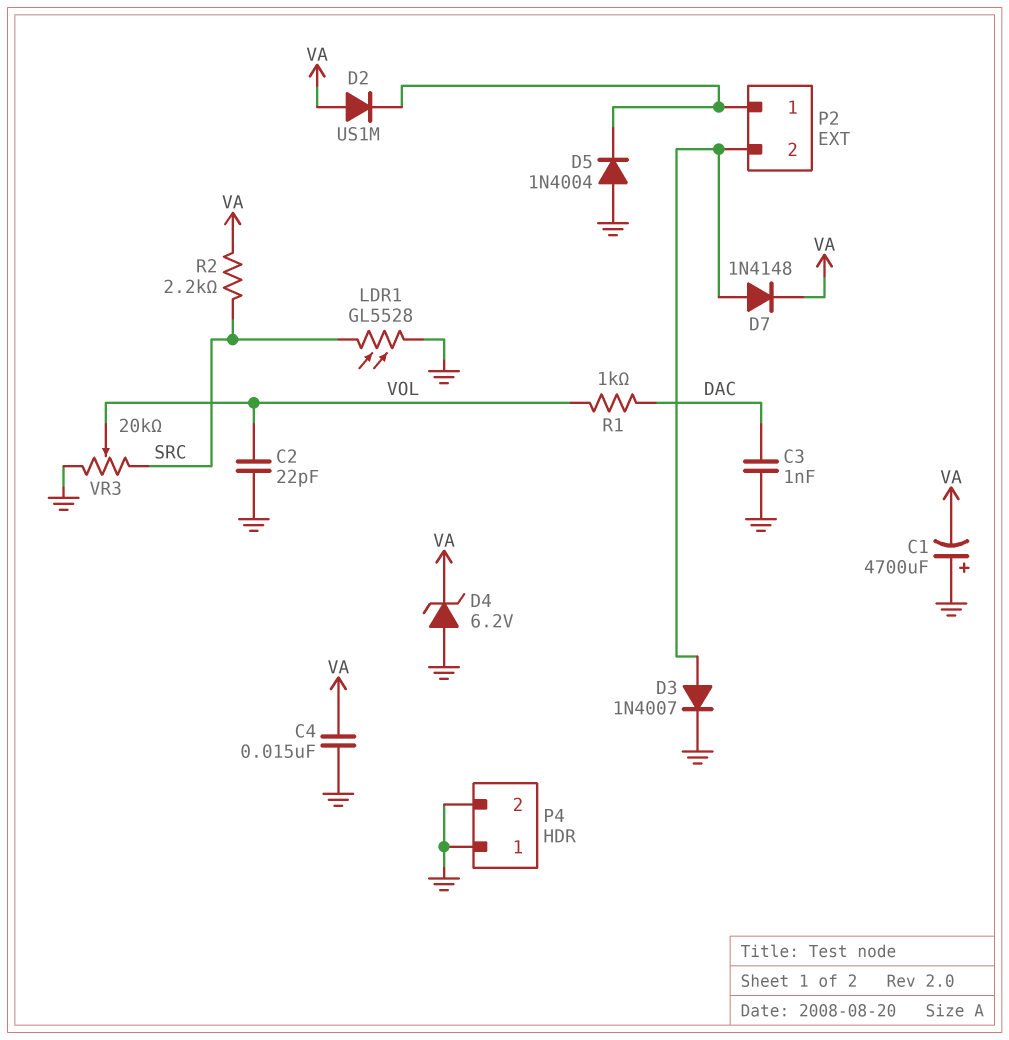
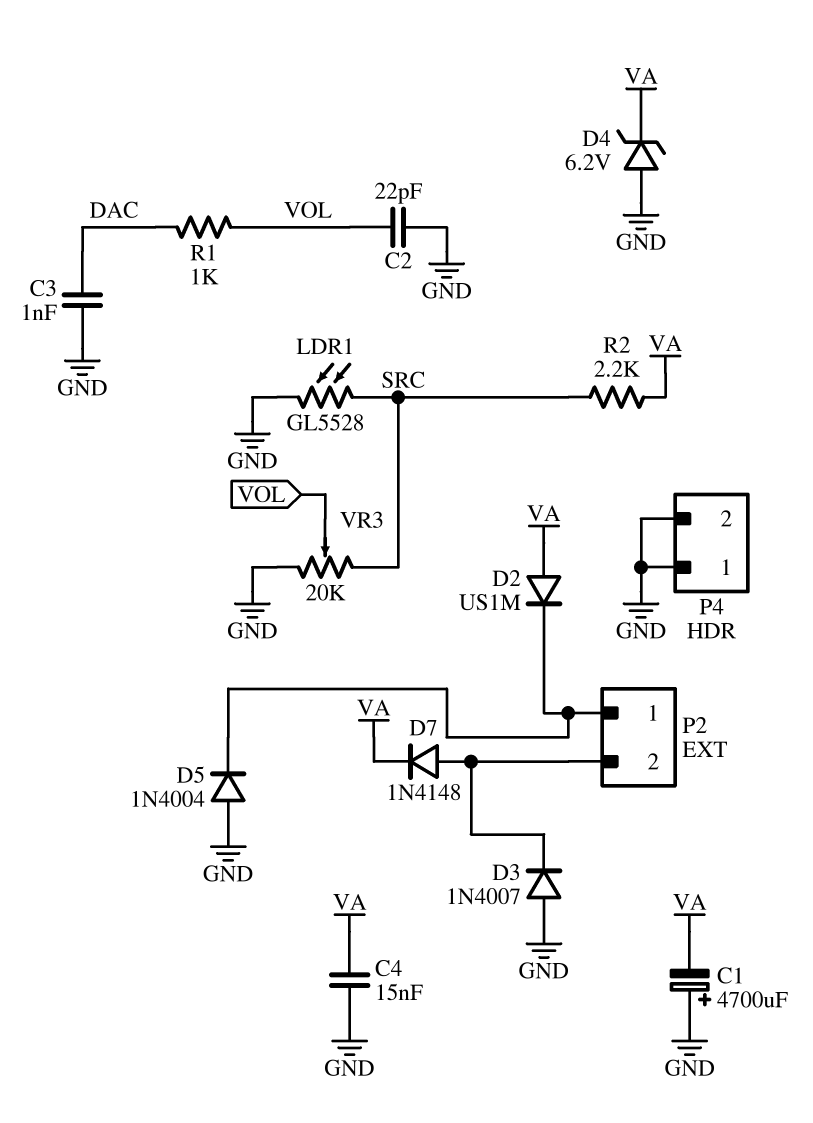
D3: diode 1N4007 (A P2/2, K GND) -> diode 1N4007 (A GND, K P2/2)

